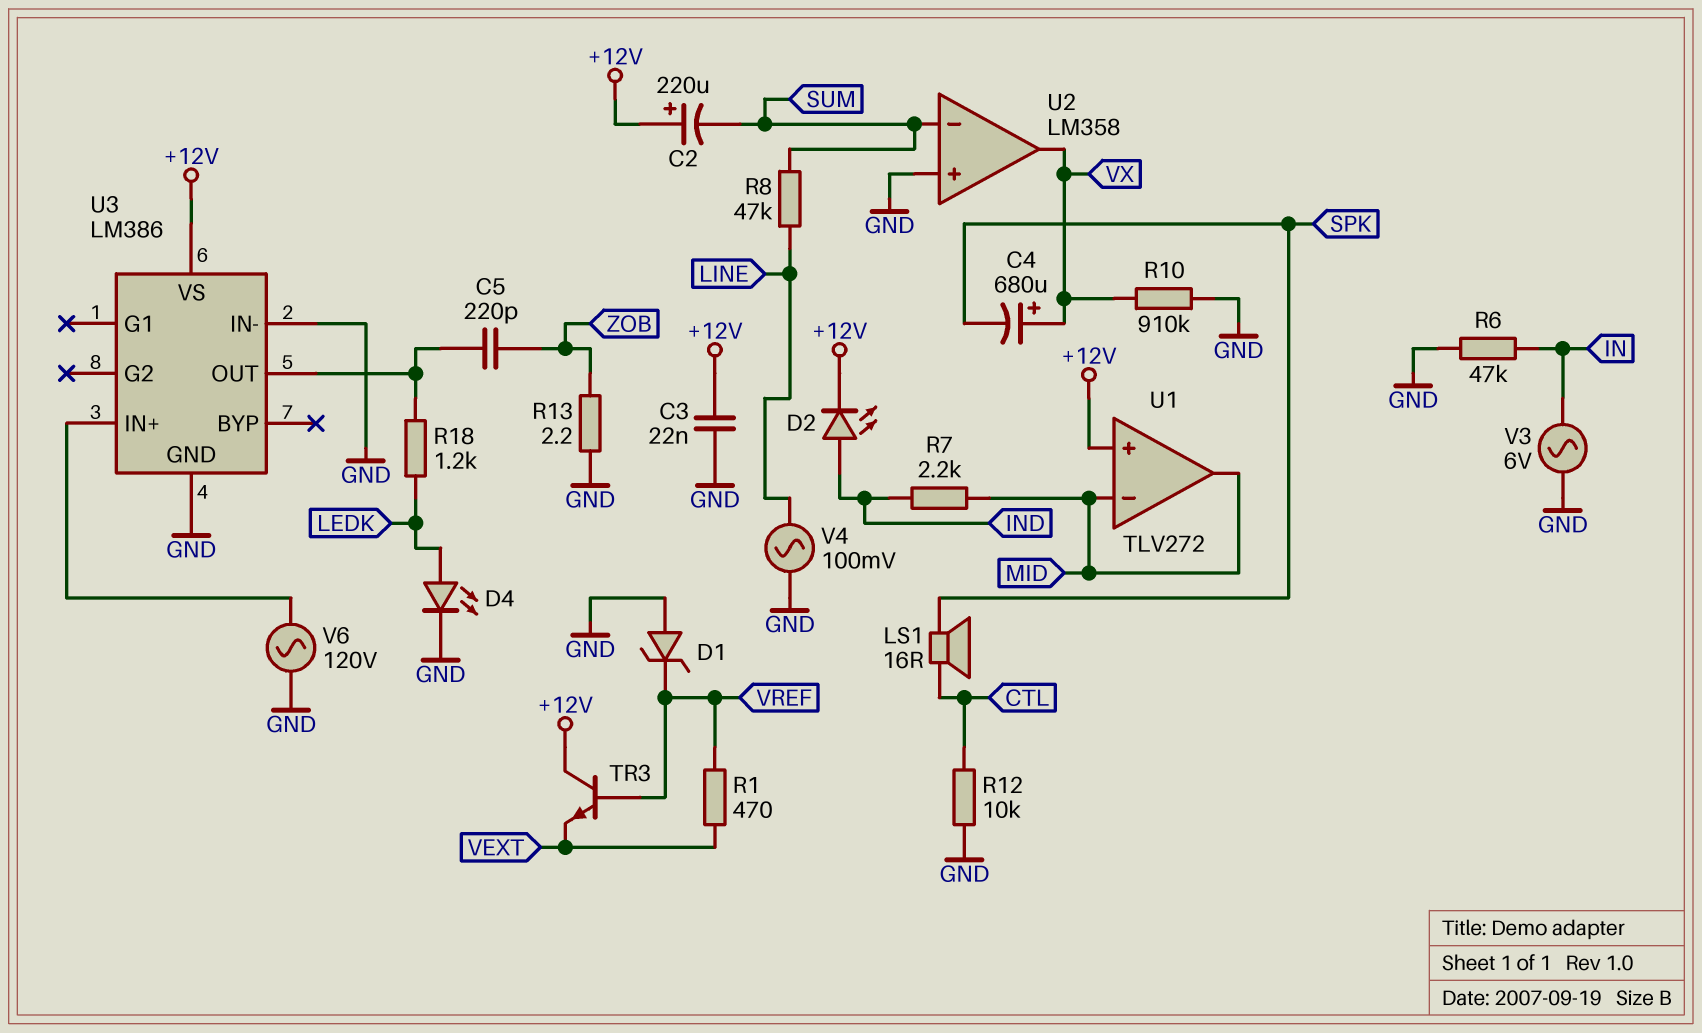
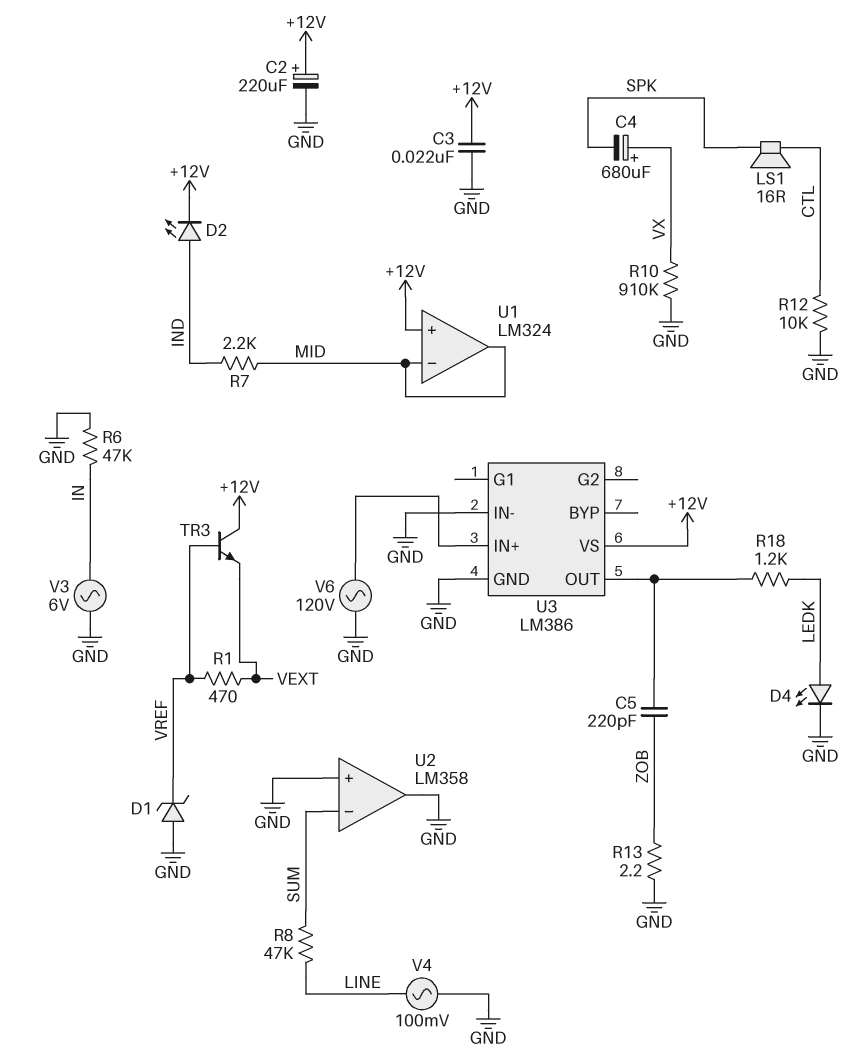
C2: 220uF (plus +12V, minus SUM) -> 220uF (plus +12V, minus GND)
U1: TLV272 -> LM324
U2 pin out: VX -> GND

